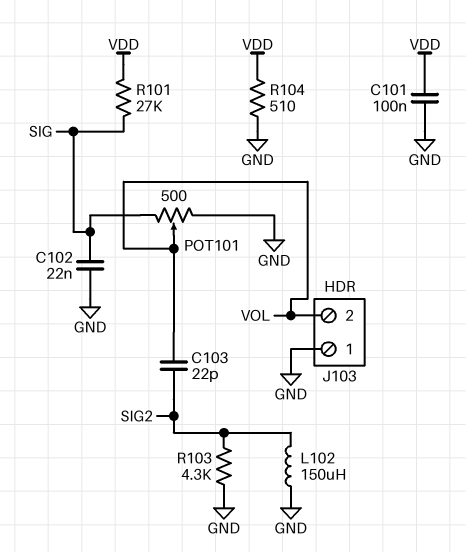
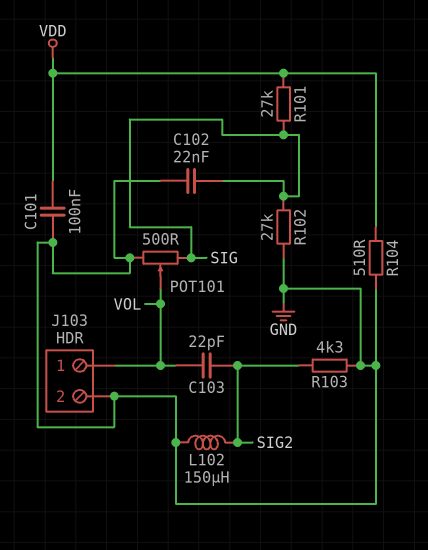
J103 pin 1: GND -> VOL
J103 pin 2: VOL -> GND
R102: none -> 27k (GND, SIG)

